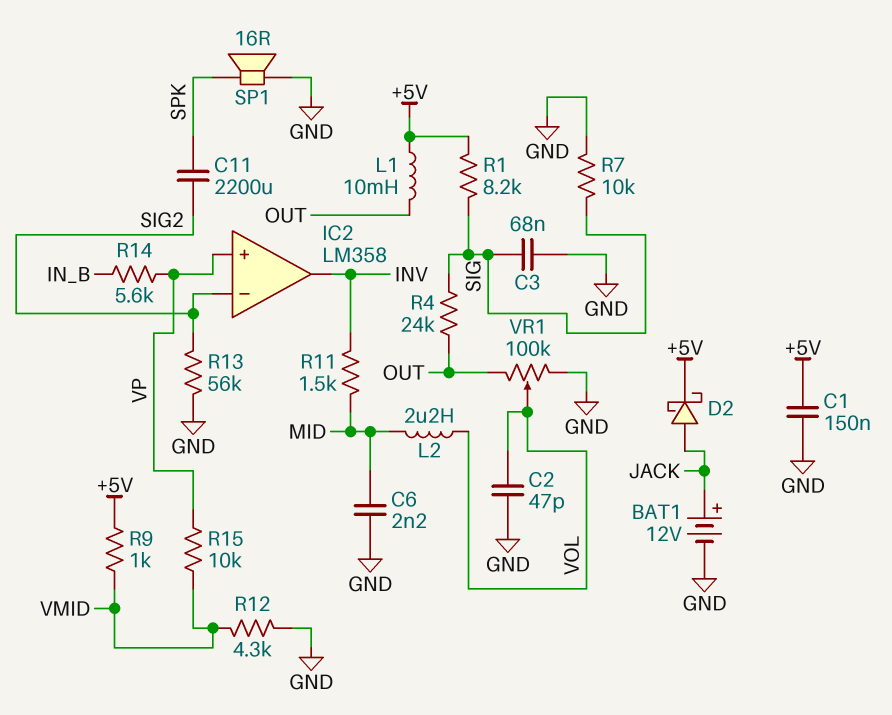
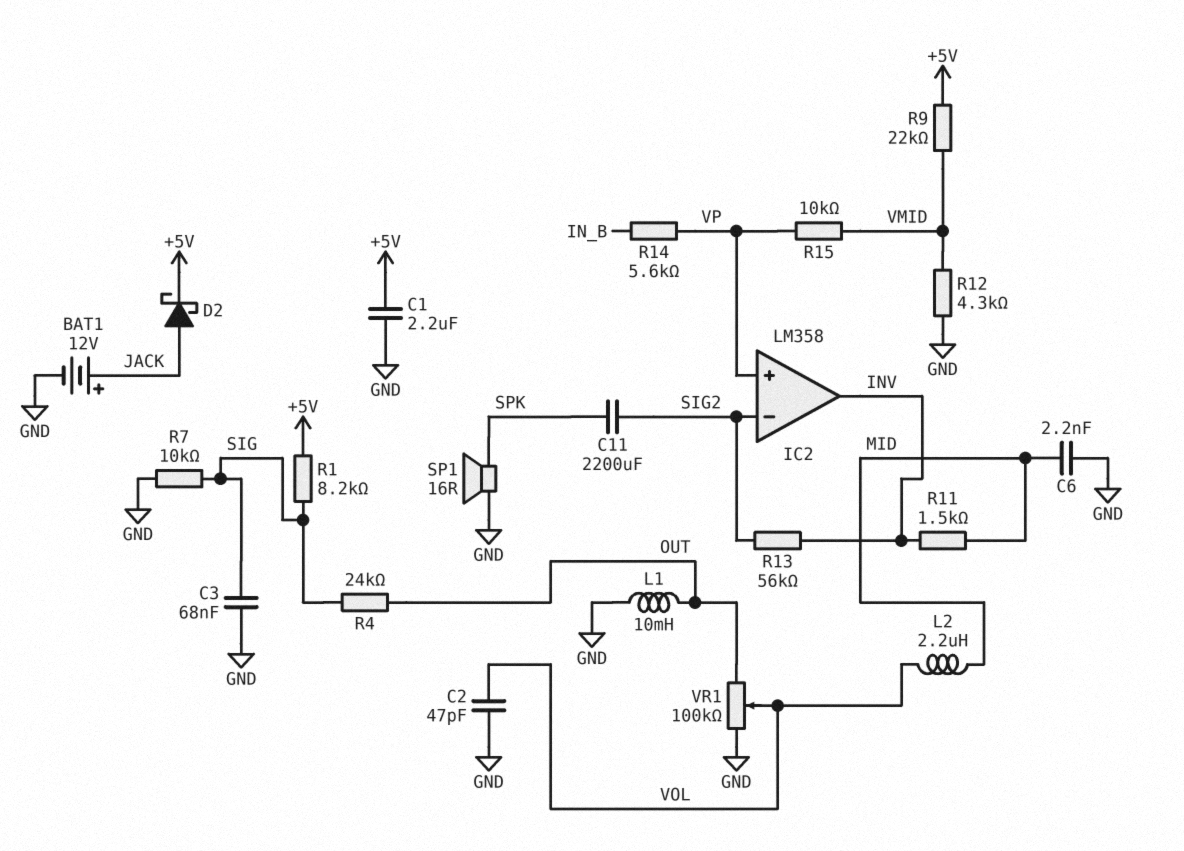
C1: 150nF (+5V, GND) -> 2.2uF (+5V, GND)
L1: 10mH (+5V, OUT) -> 10mH (GND, OUT)
R9: 1k (+5V, VMID) -> 22k (+5V, VMID)
R13: 56k (GND, SIG2) -> 56k (INV, SIG2)

